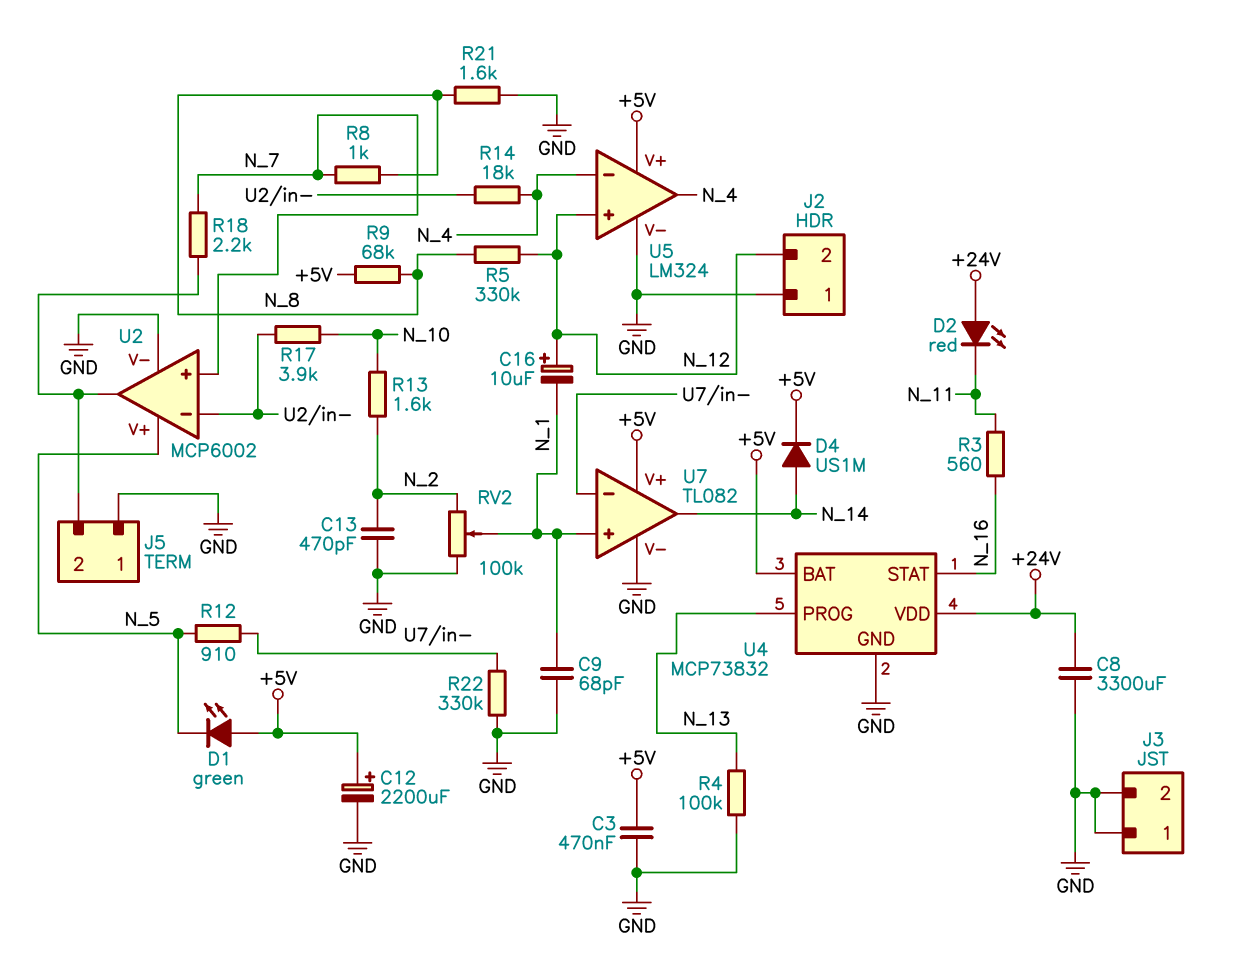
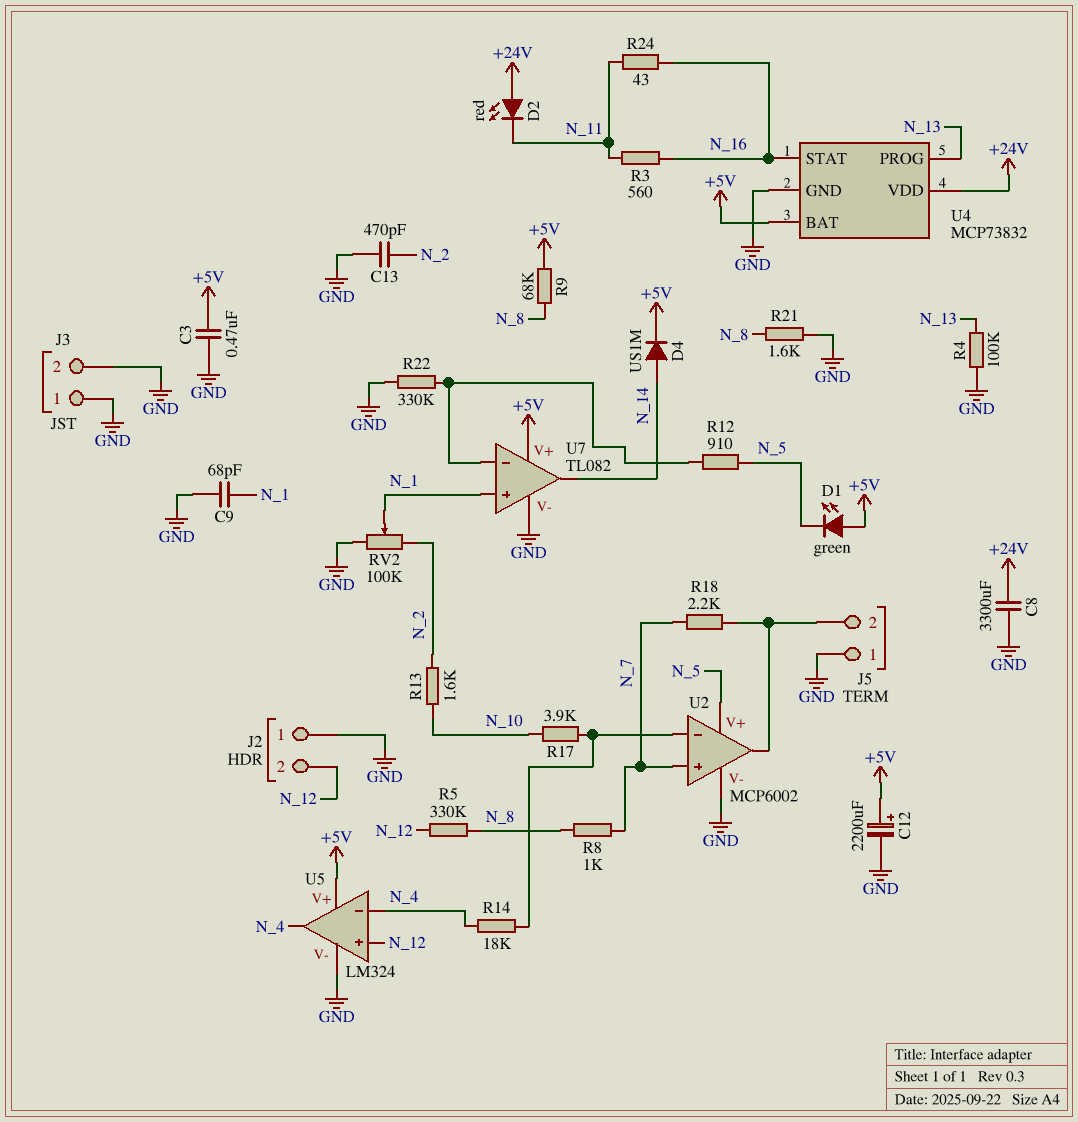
C16: 10uF (plus N_12, minus N_1) -> none
R24: none -> 43 (N_11, N_16)

